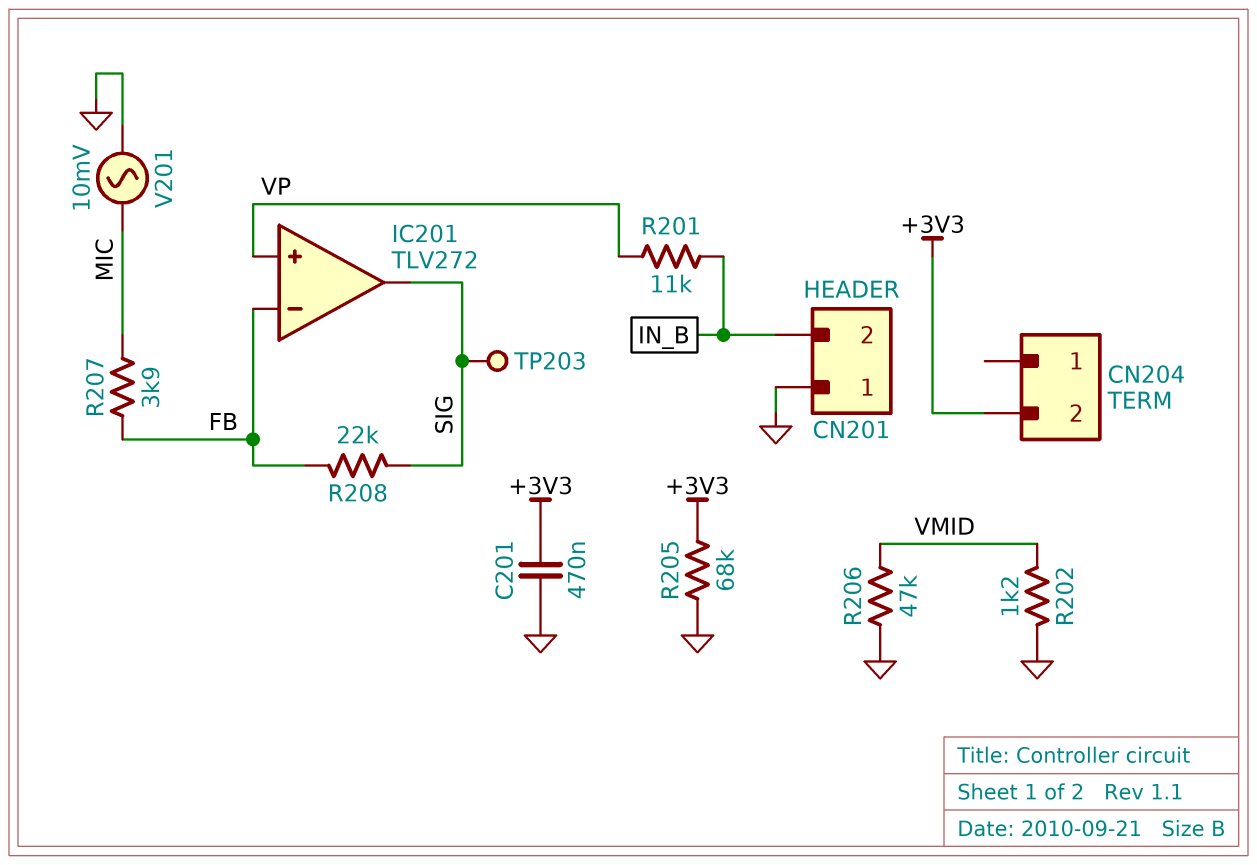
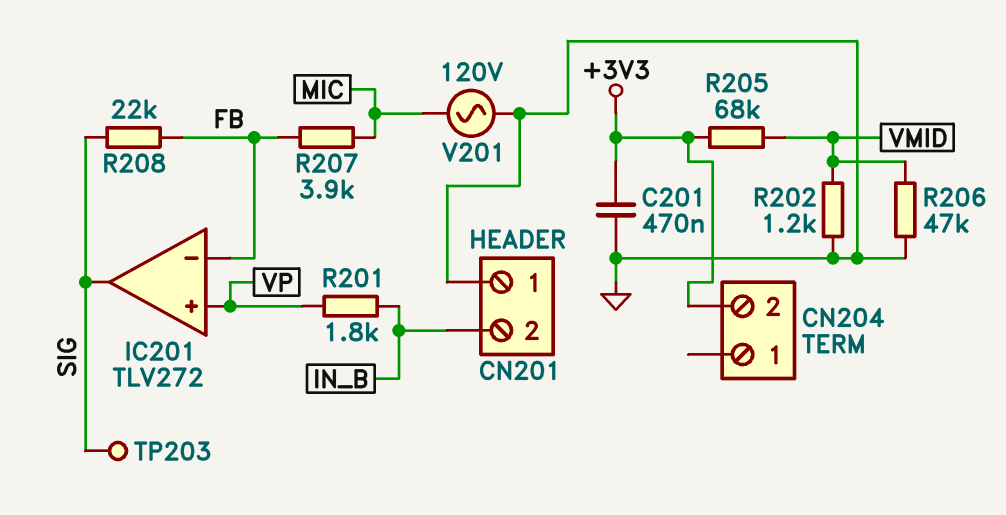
R201: 11k (IN_B, VP) -> 1.8k (IN_B, VP)
R205: 68k (+3V3, GND) -> 68k (+3V3, VMID)
V201: AC 10mV (GND, MIC) -> AC 120V (GND, MIC)

